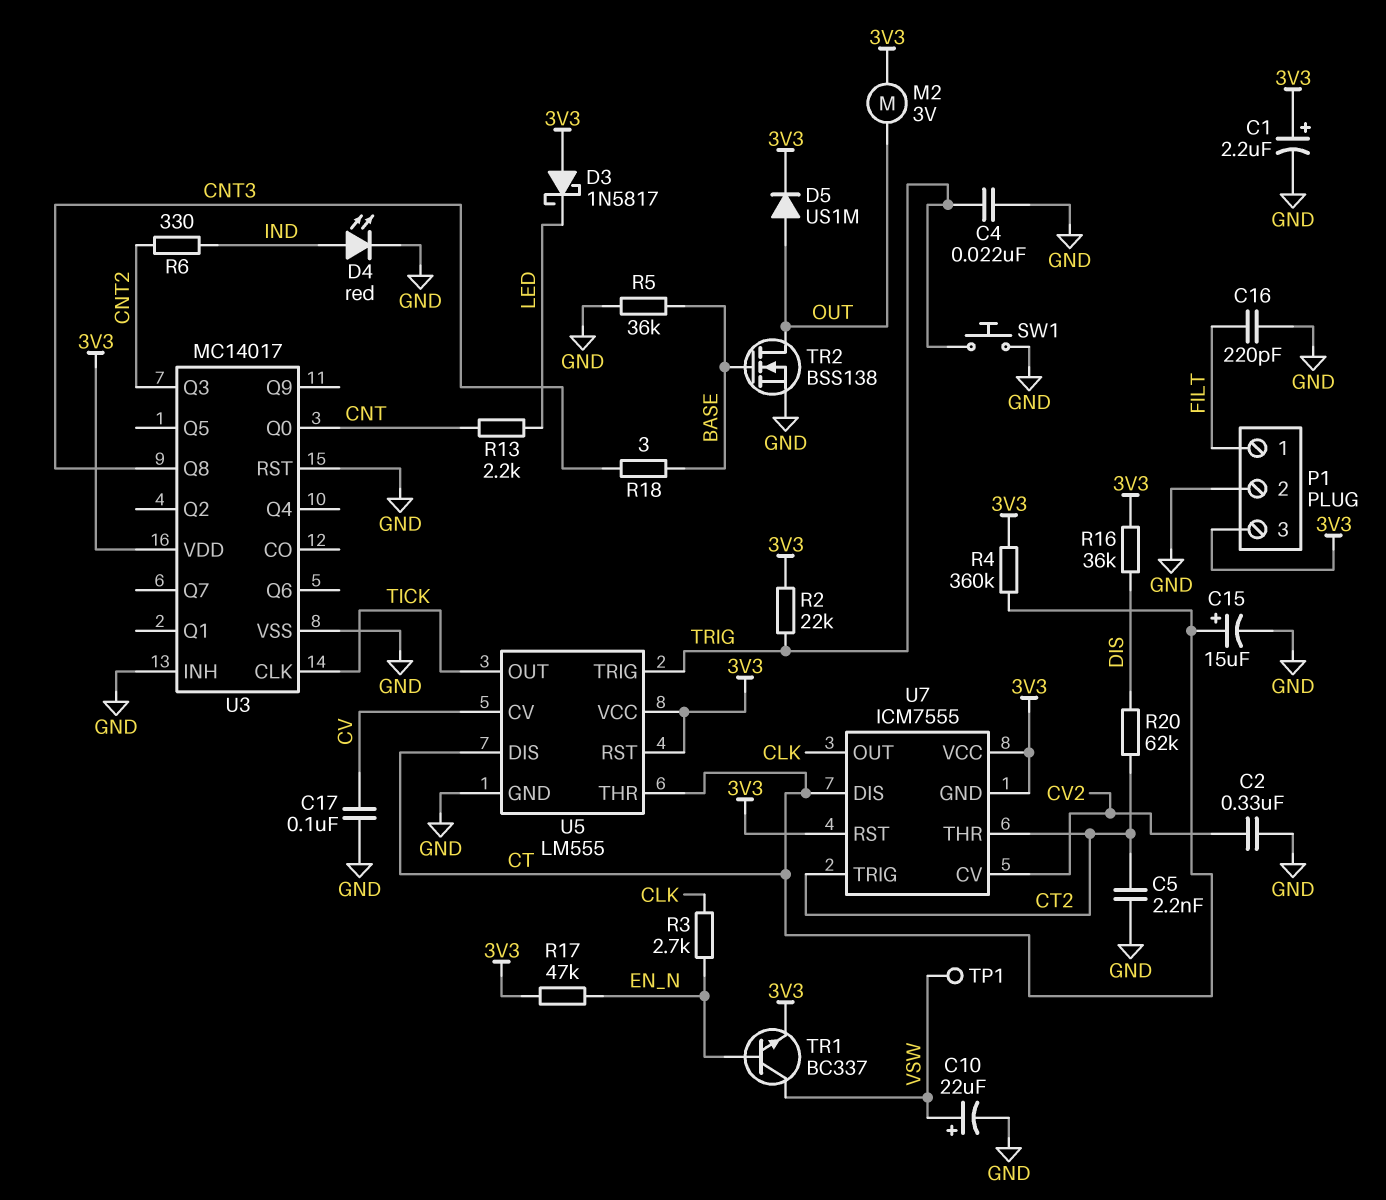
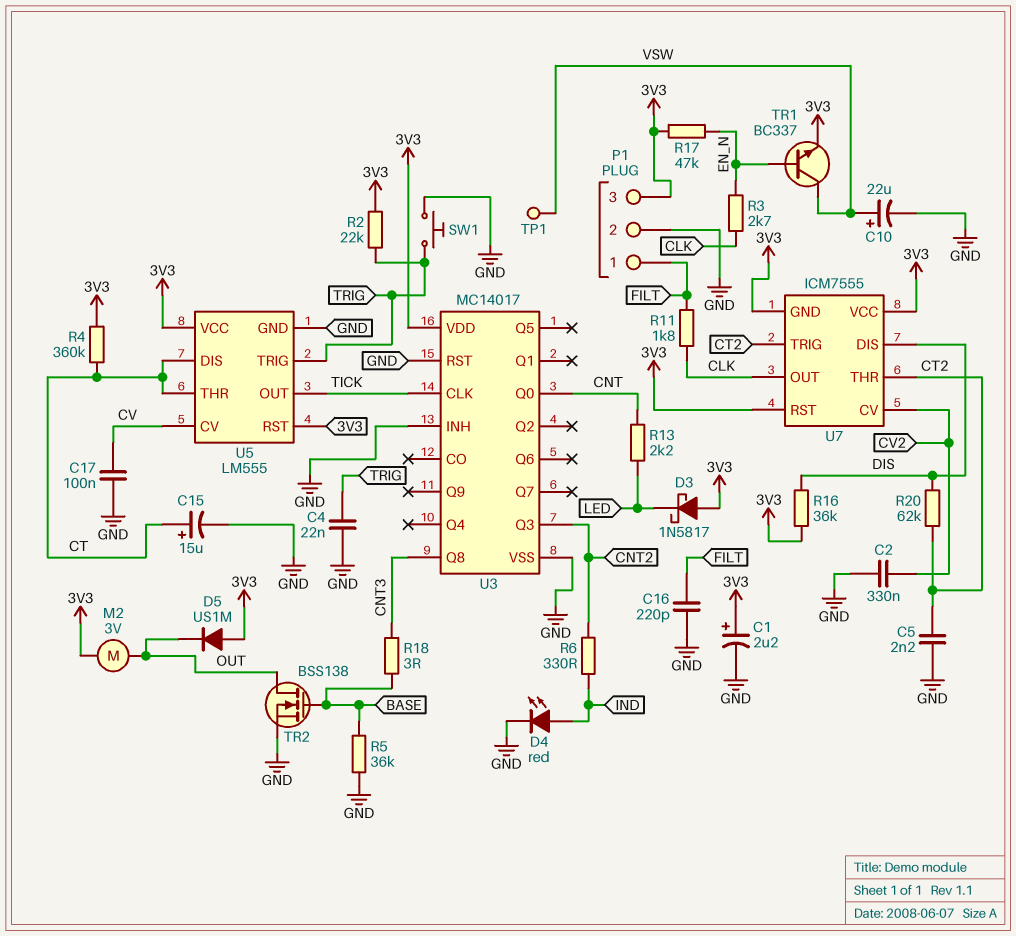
D5: diode US1M (A OUT, K 3V3) -> diode US1M (A 3V3, K OUT)
R11: none -> 1.8k (CLK, FILT)
U7 pin DIS: CT -> DIS

